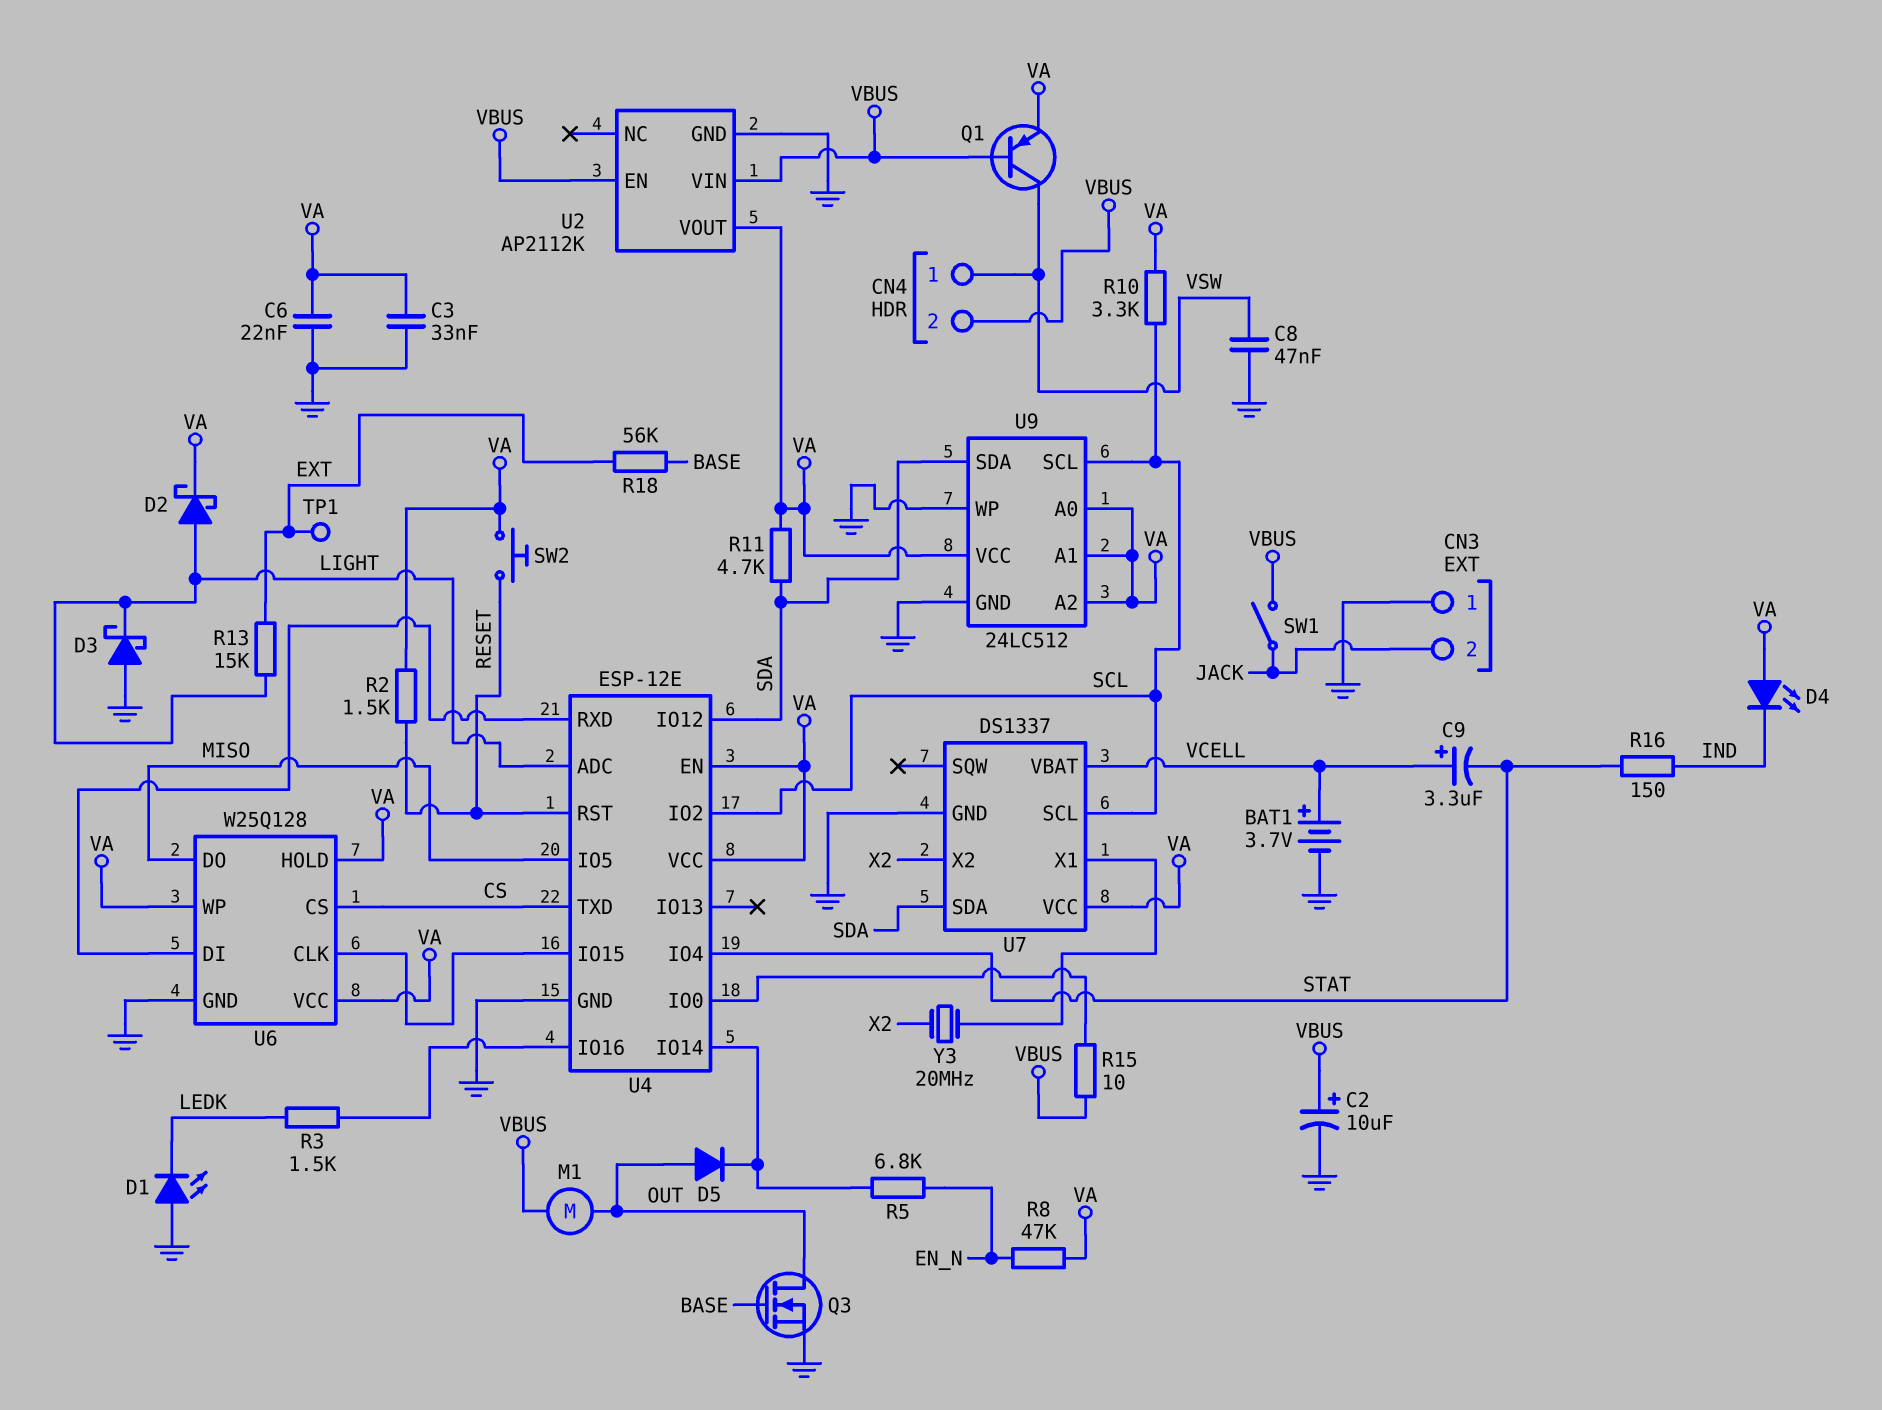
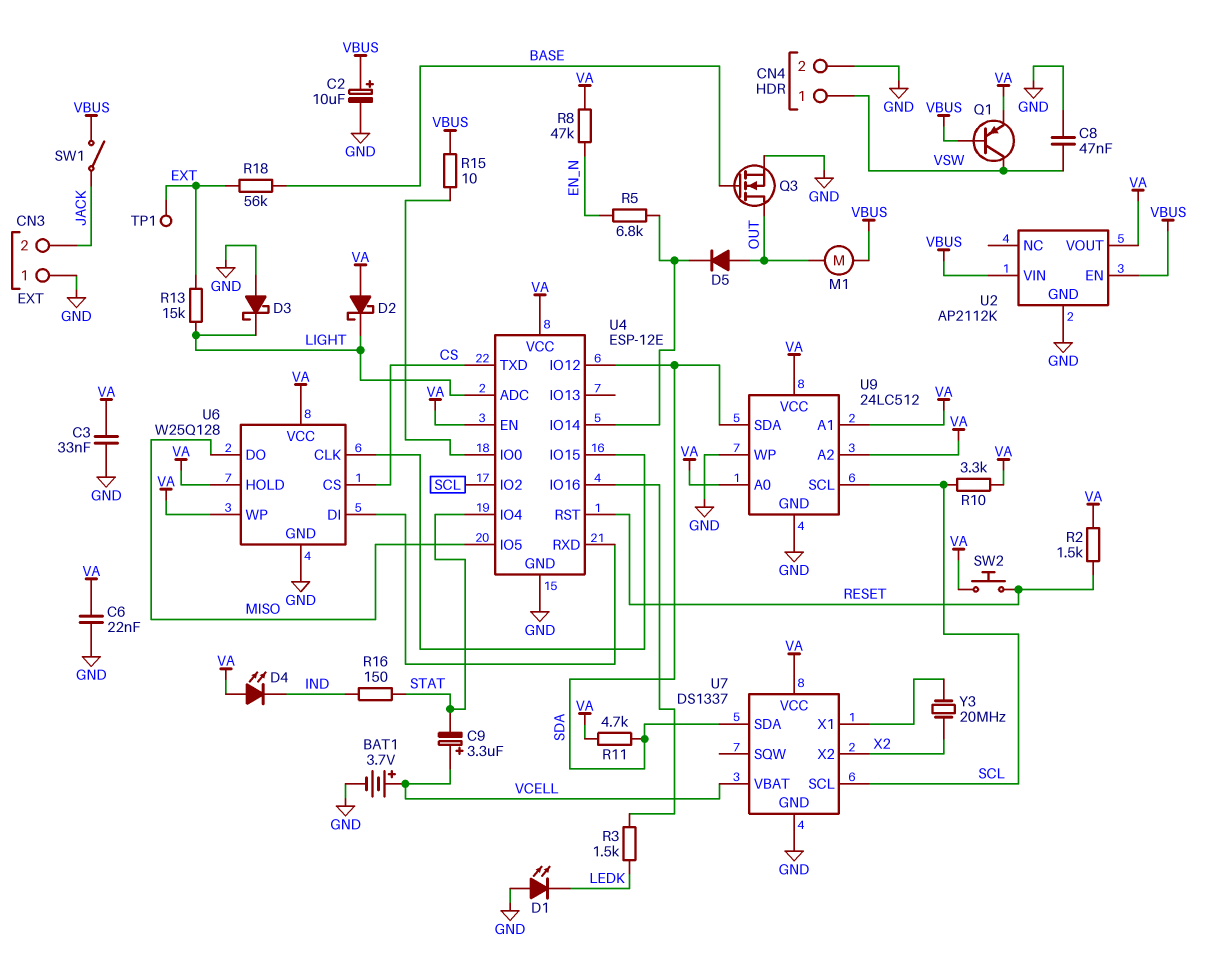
CN4 pin 2: VBUS -> GND
D2: schottky (A LIGHT, K VA) -> schottky (A VA, K LIGHT)

